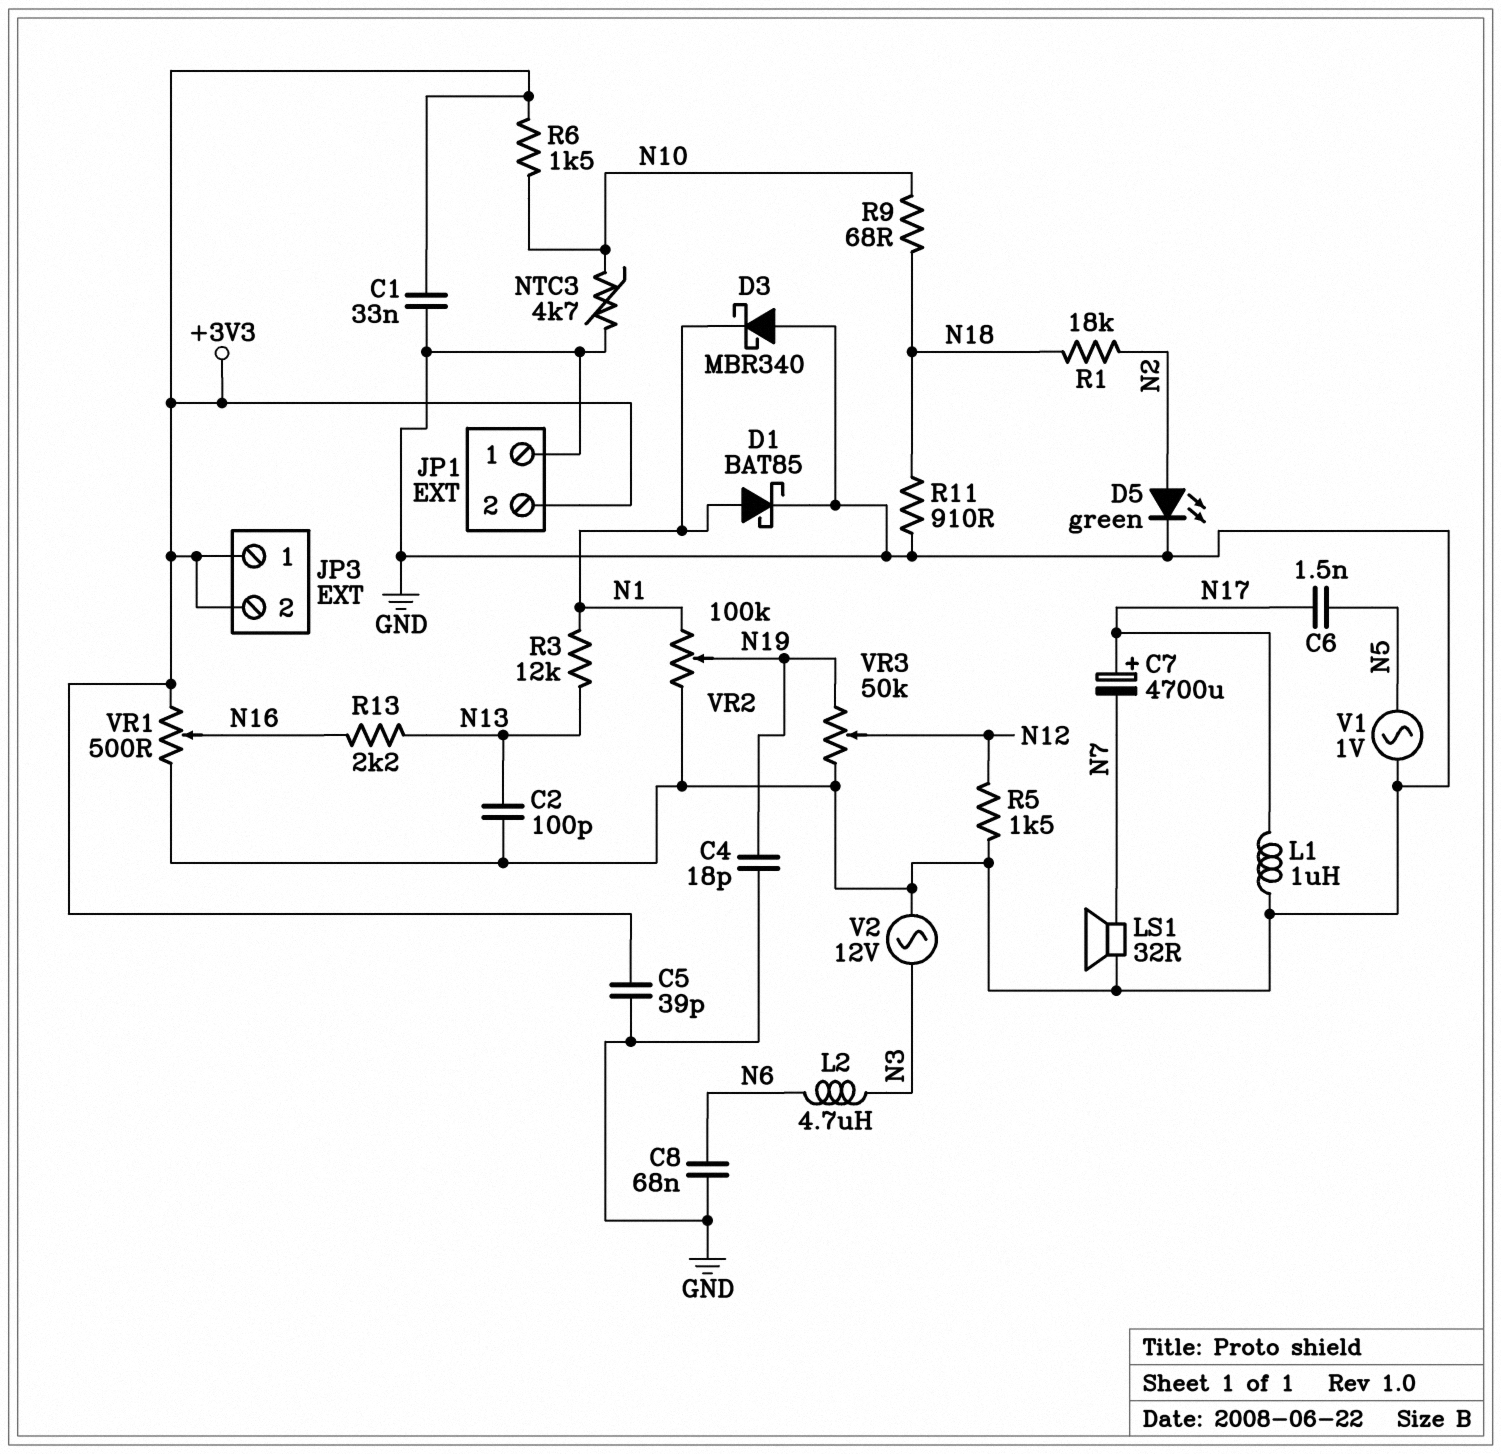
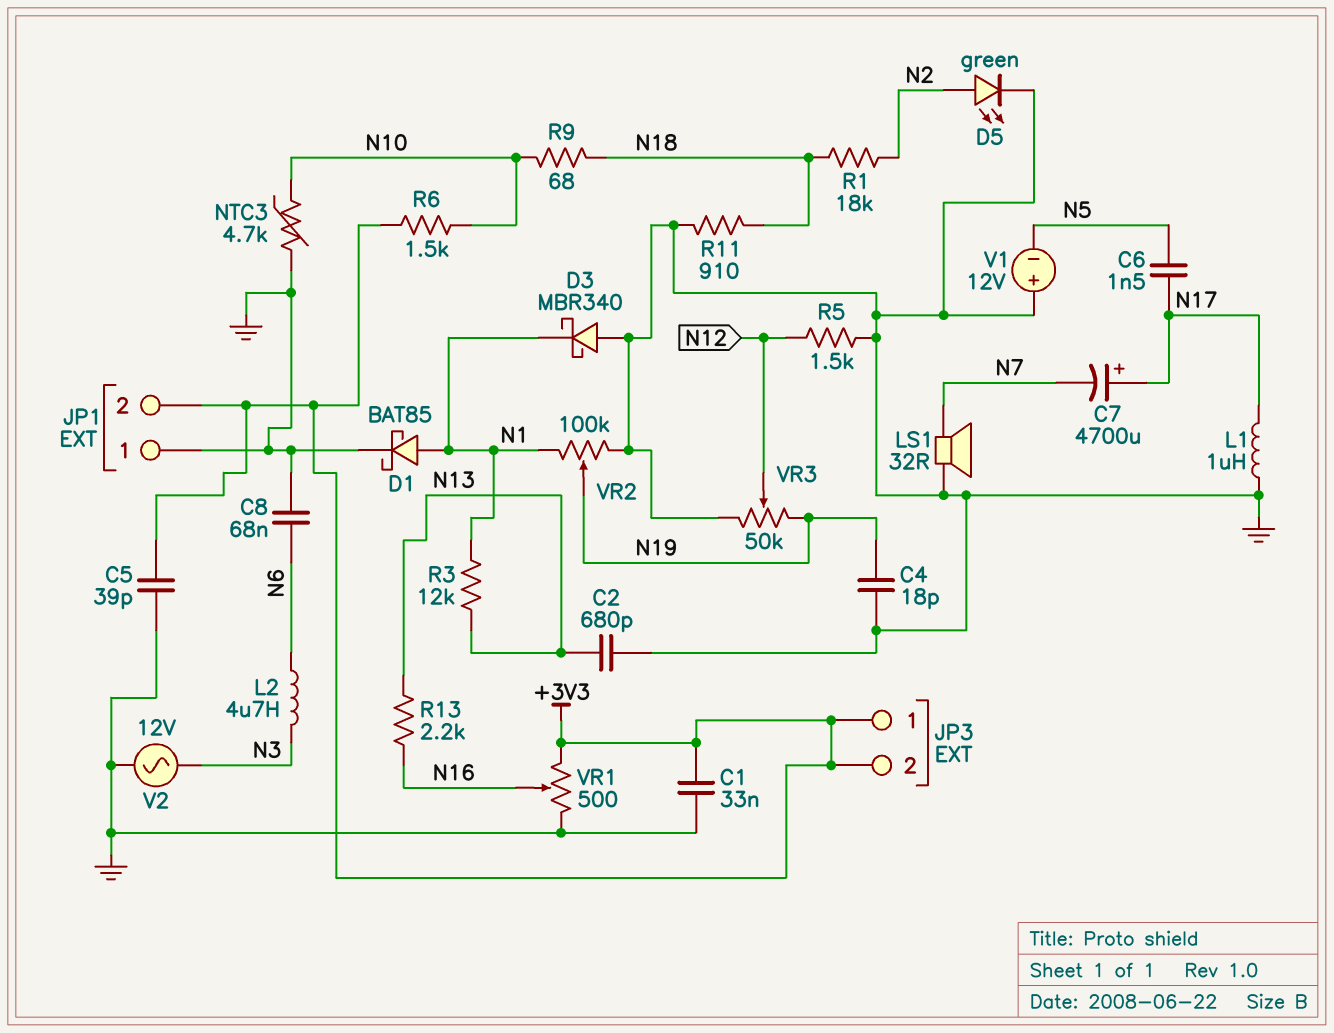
C2: 100pF (GND, N13) -> 680pF (GND, N13)
V1: AC 1V (GND, N5) -> 12V (plus GND, minus N5)

